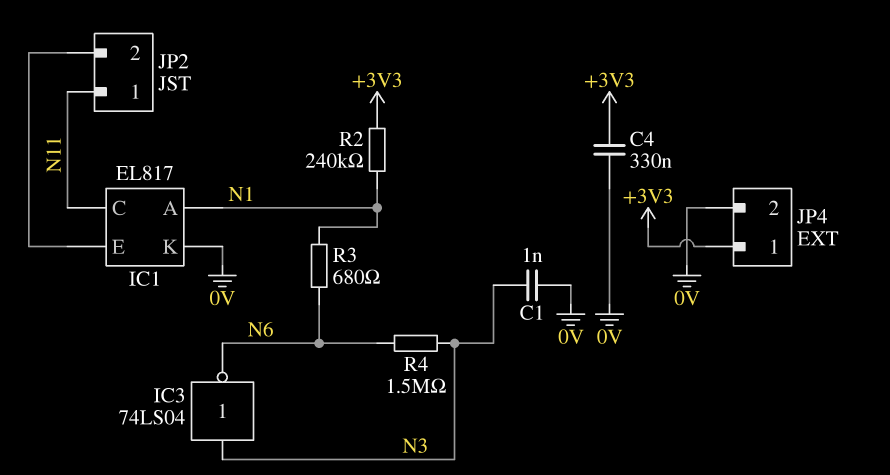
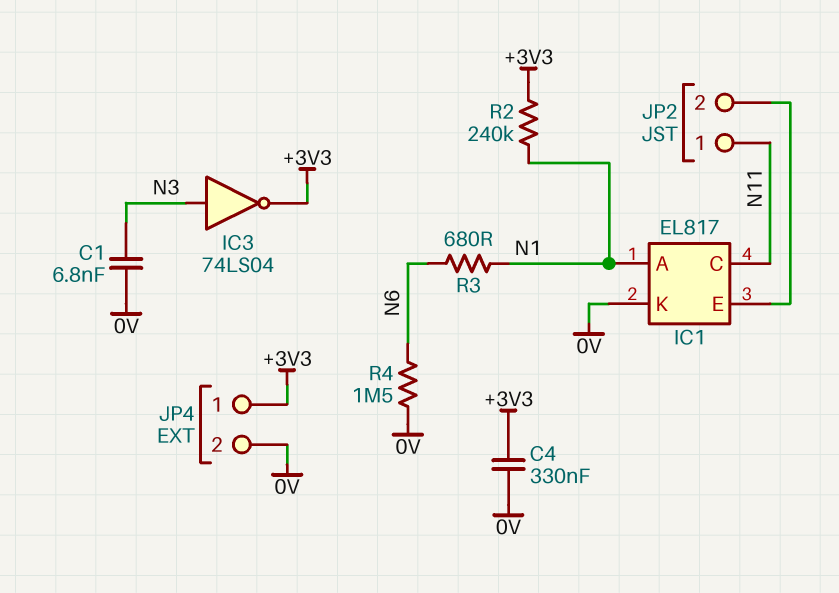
C1: 1nF (0V, N3) -> 6.8nF (0V, N3)
IC3: NOT 74LS04 (in N3, out N6) -> NOT 74LS04 (in N3, out +3V3)
R4: 1.5M (N3, N6) -> 1.5M (0V, N6)

